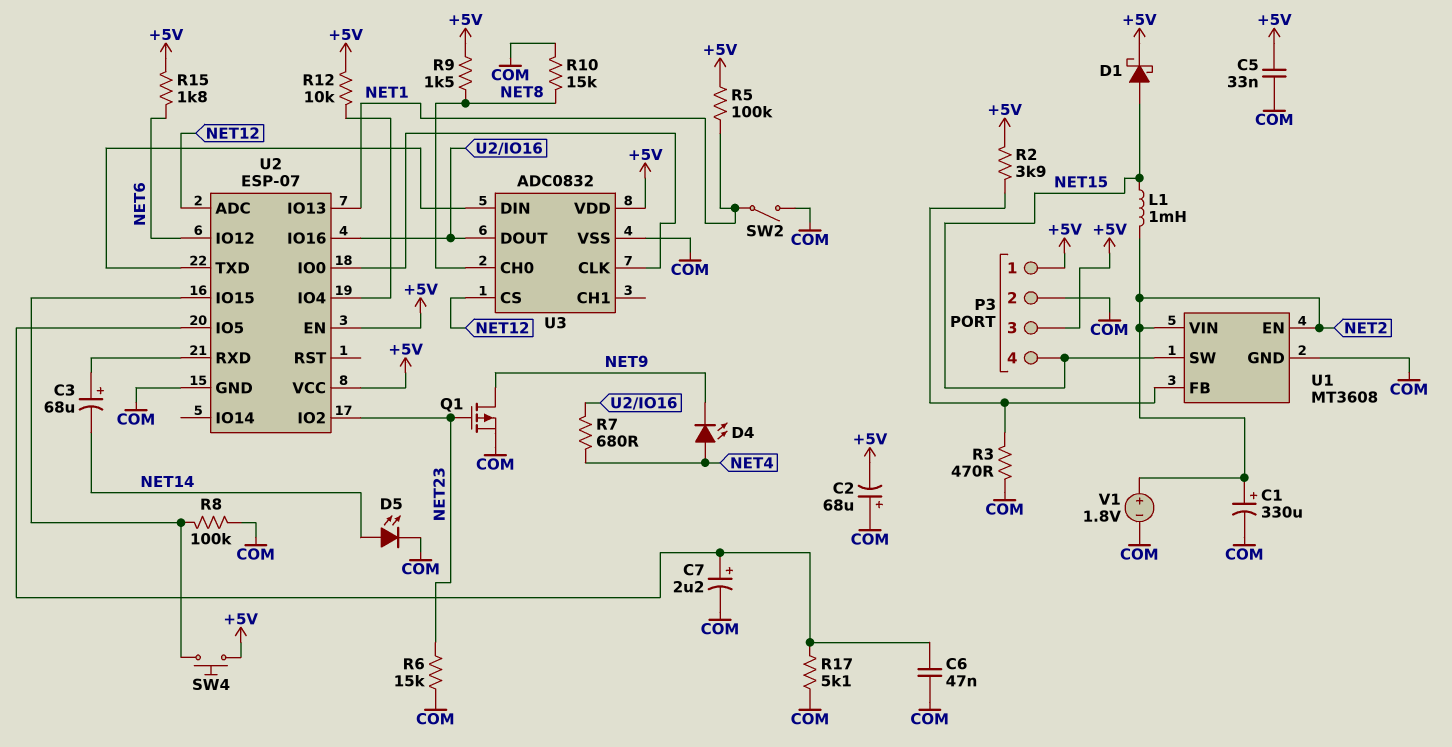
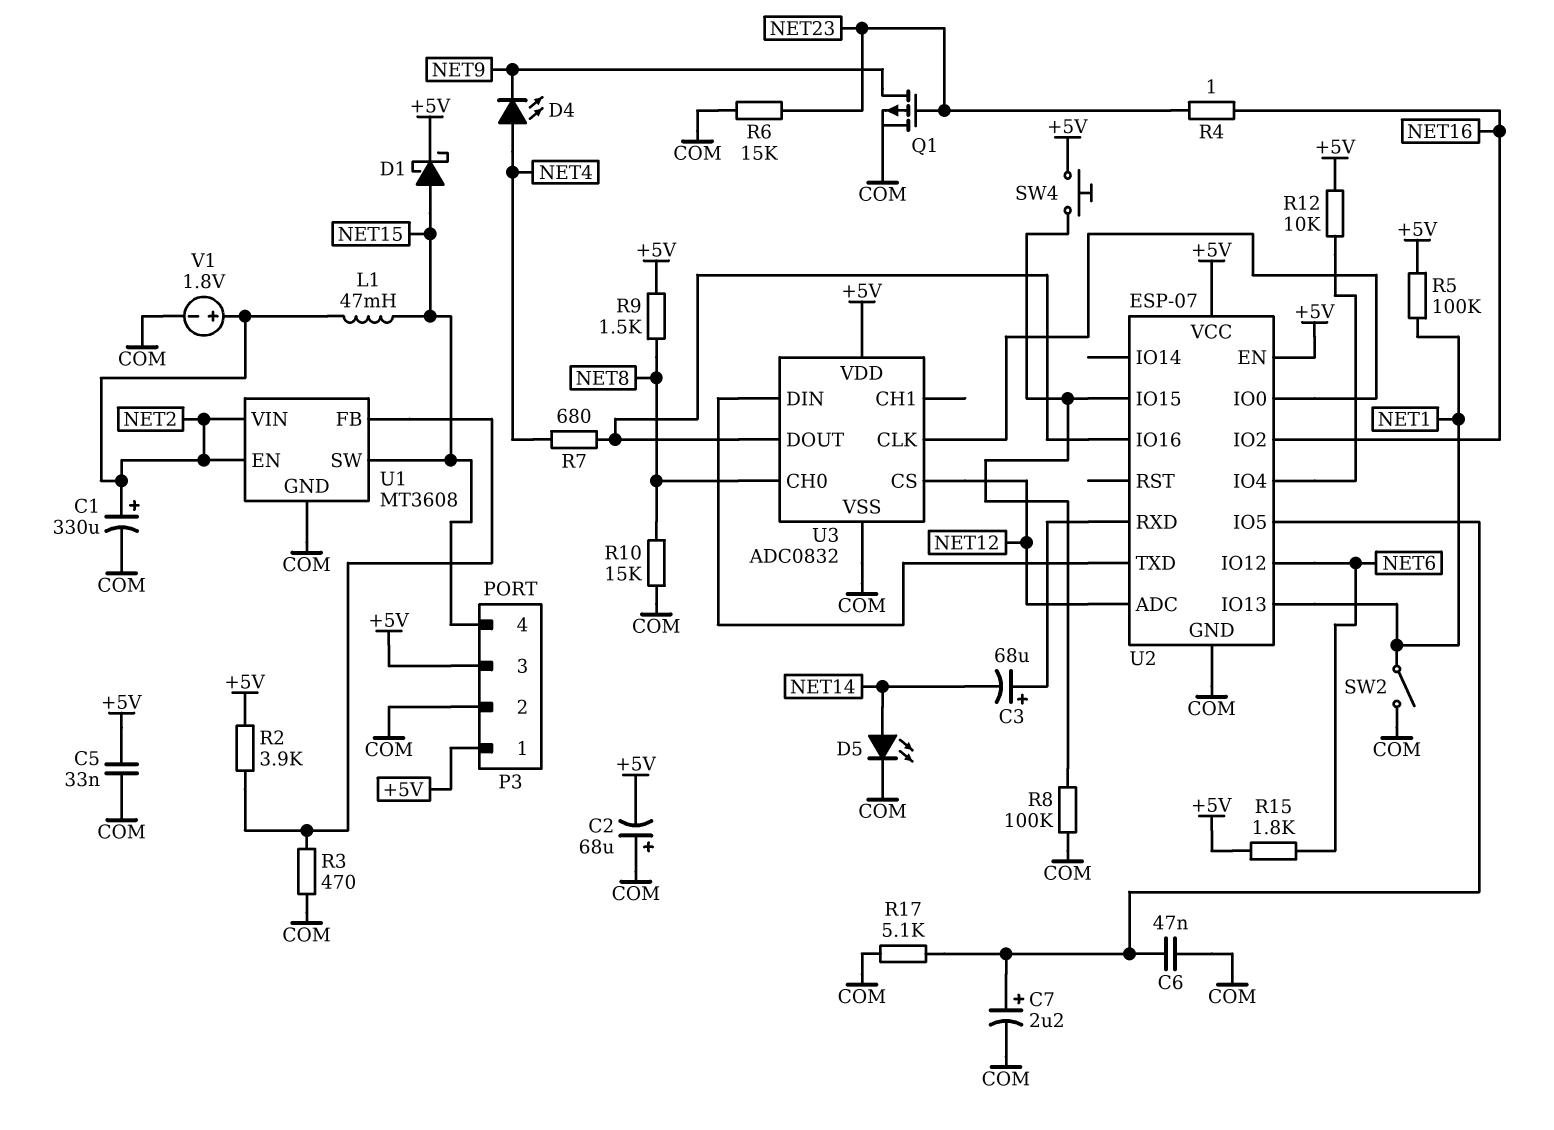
L1: 1mH (NET2, NET15) -> 47mH (NET2, NET15)
R4: none -> 1 (NET16, NET23)
U2 pin IO2: NET23 -> NET16

